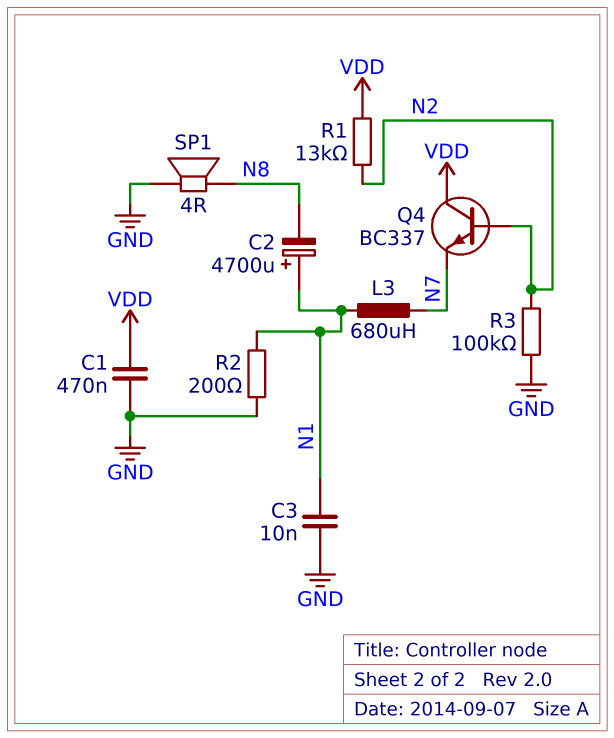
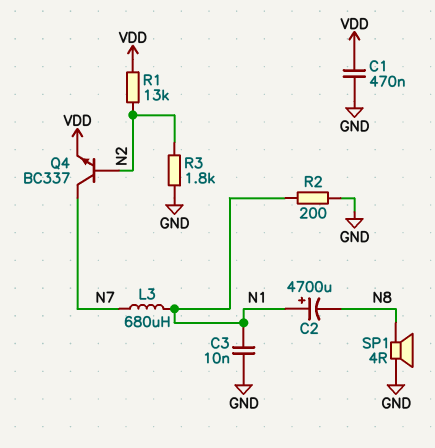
Q4: NPN BC337 (B N2, C VDD, E N7) -> NPN BC337 (B N2, C N7, E VDD)
R3: 100k (GND, N2) -> 1.8k (GND, N2)

